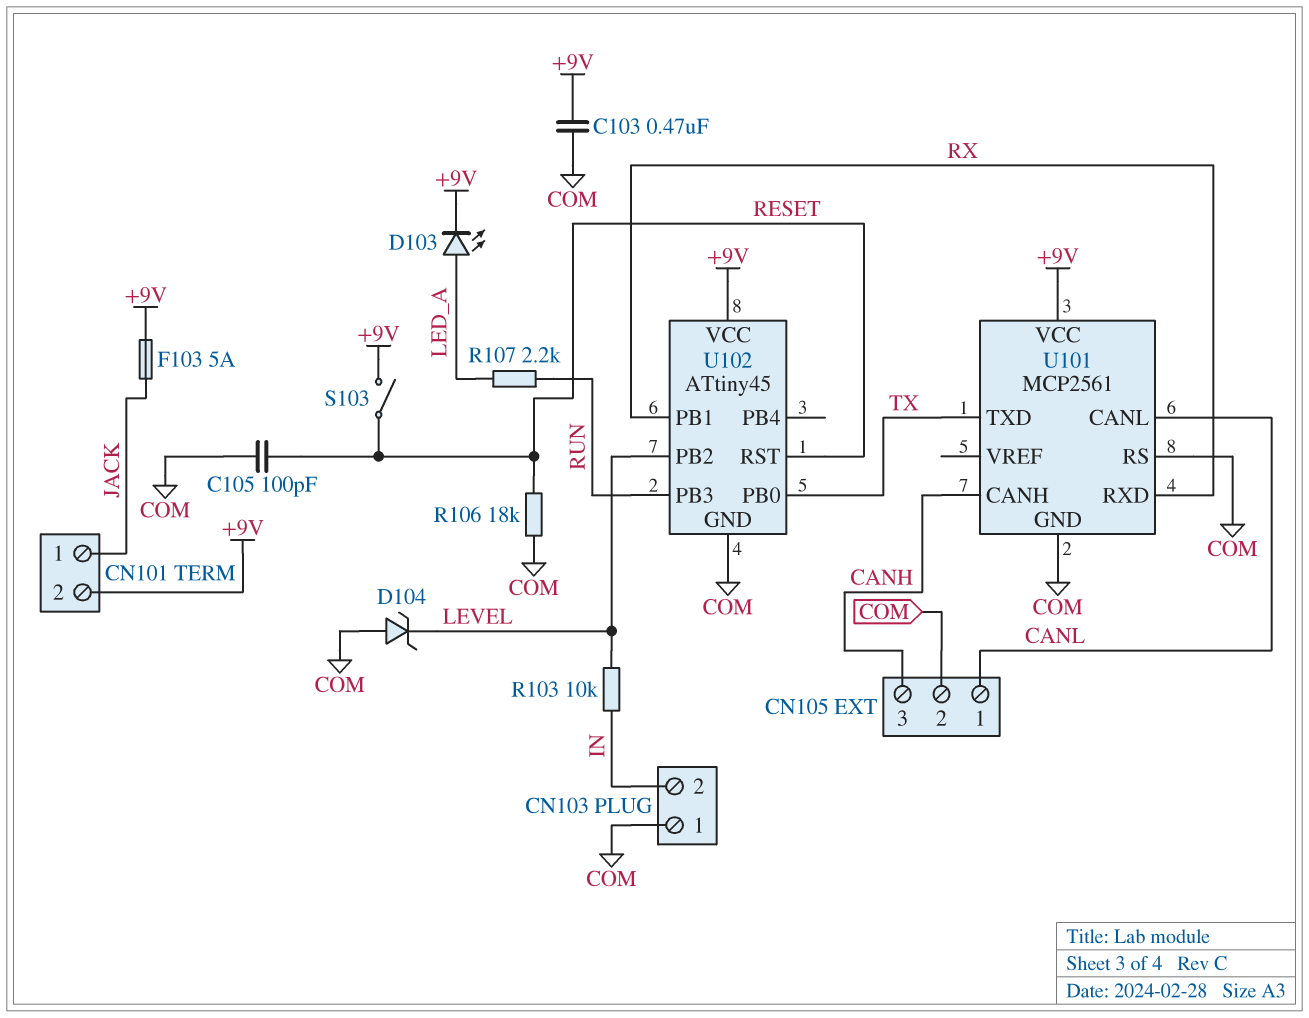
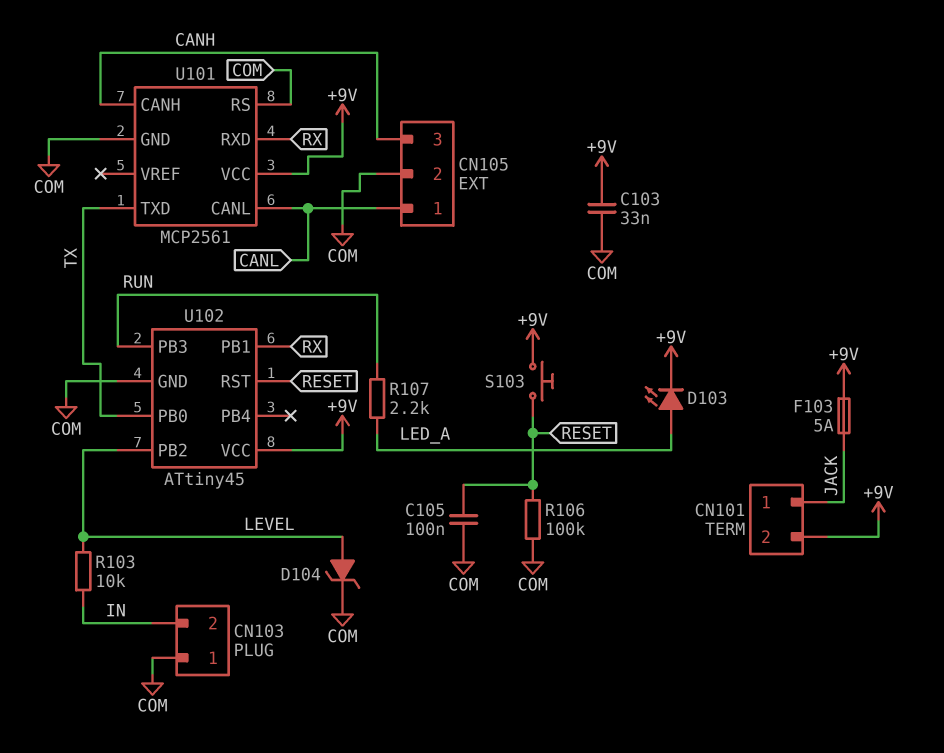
C103: 470nF (+9V, COM) -> 33nF (+9V, COM)
C105: 100pF (COM, RESET) -> 100nF (COM, RESET)
D104: zener (A COM, K LEVEL) -> zener (A LEVEL, K COM)
R106: 18k (COM, RESET) -> 100k (COM, RESET)
S103: switch (+9V, RESET) -> button (+9V, RESET)

